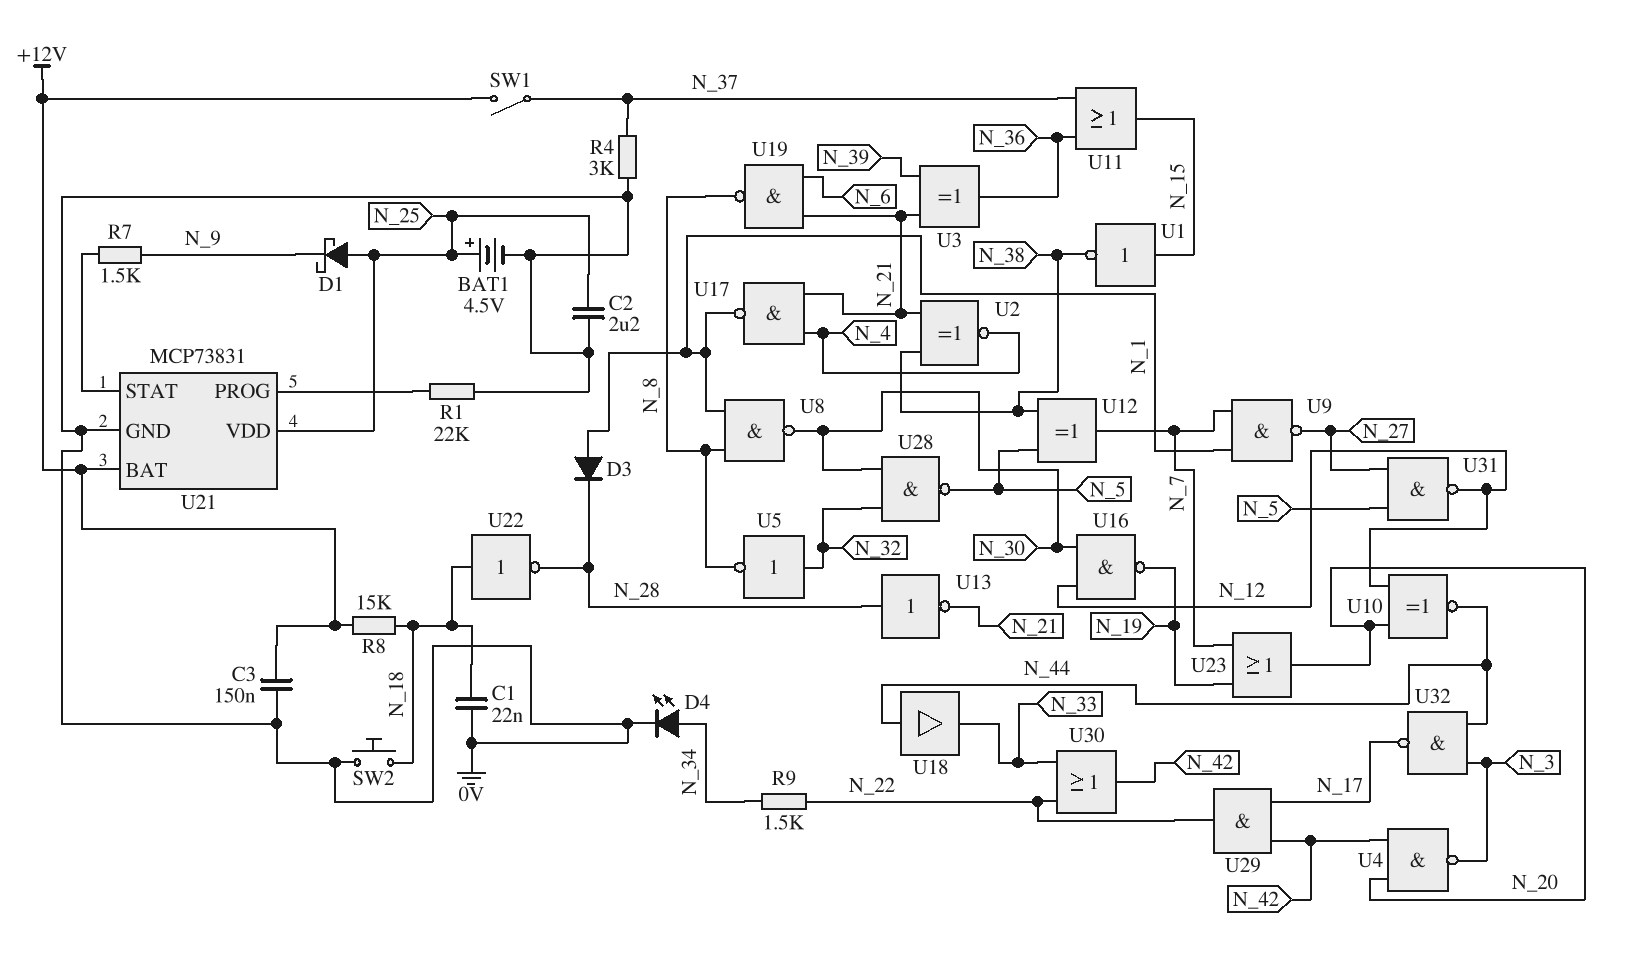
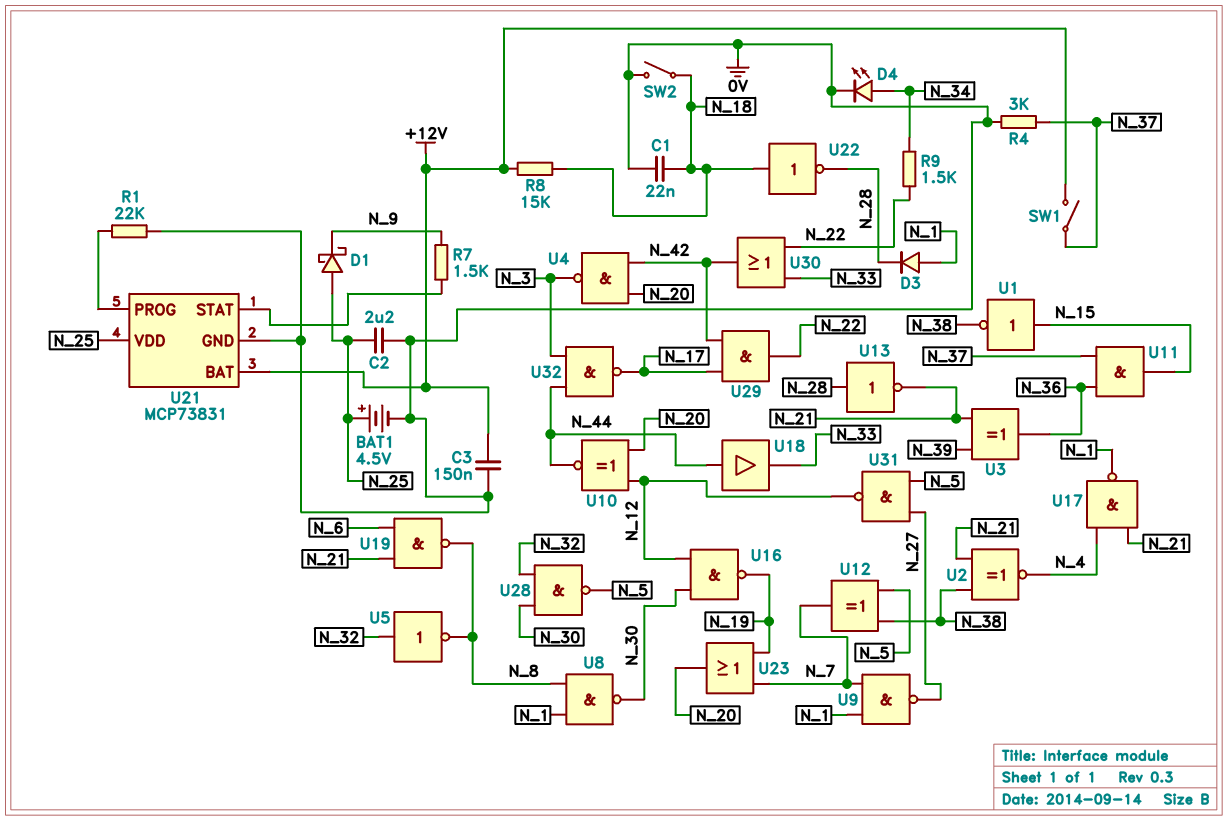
SW2: button (0V, N_18) -> switch (0V, N_18)
U11: OR (in N_36, in N_37, out N_15) -> AND (in N_36, in N_37, out N_15)

